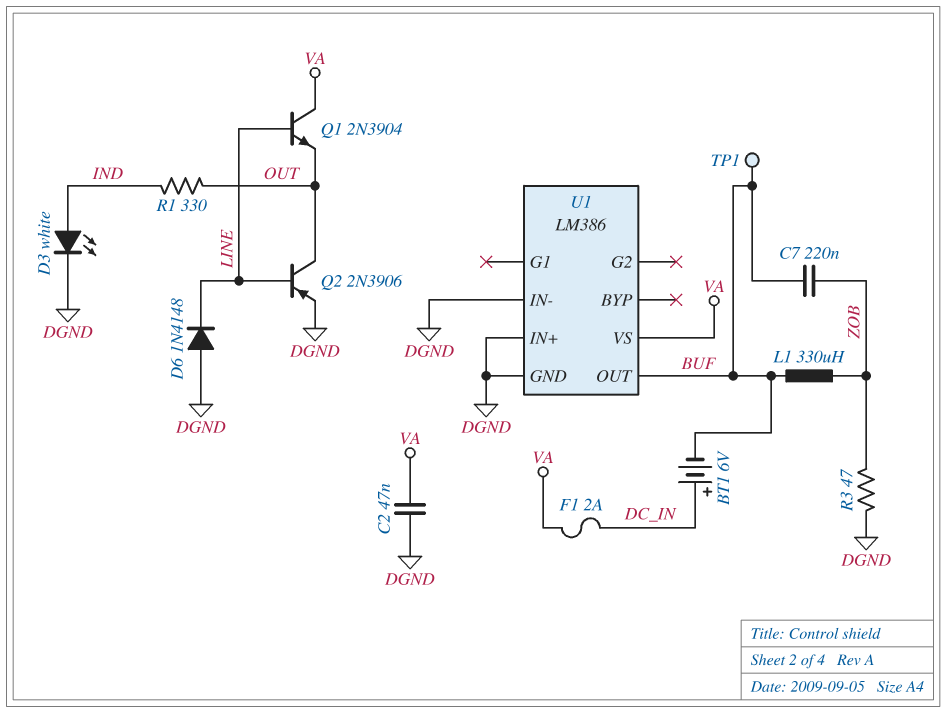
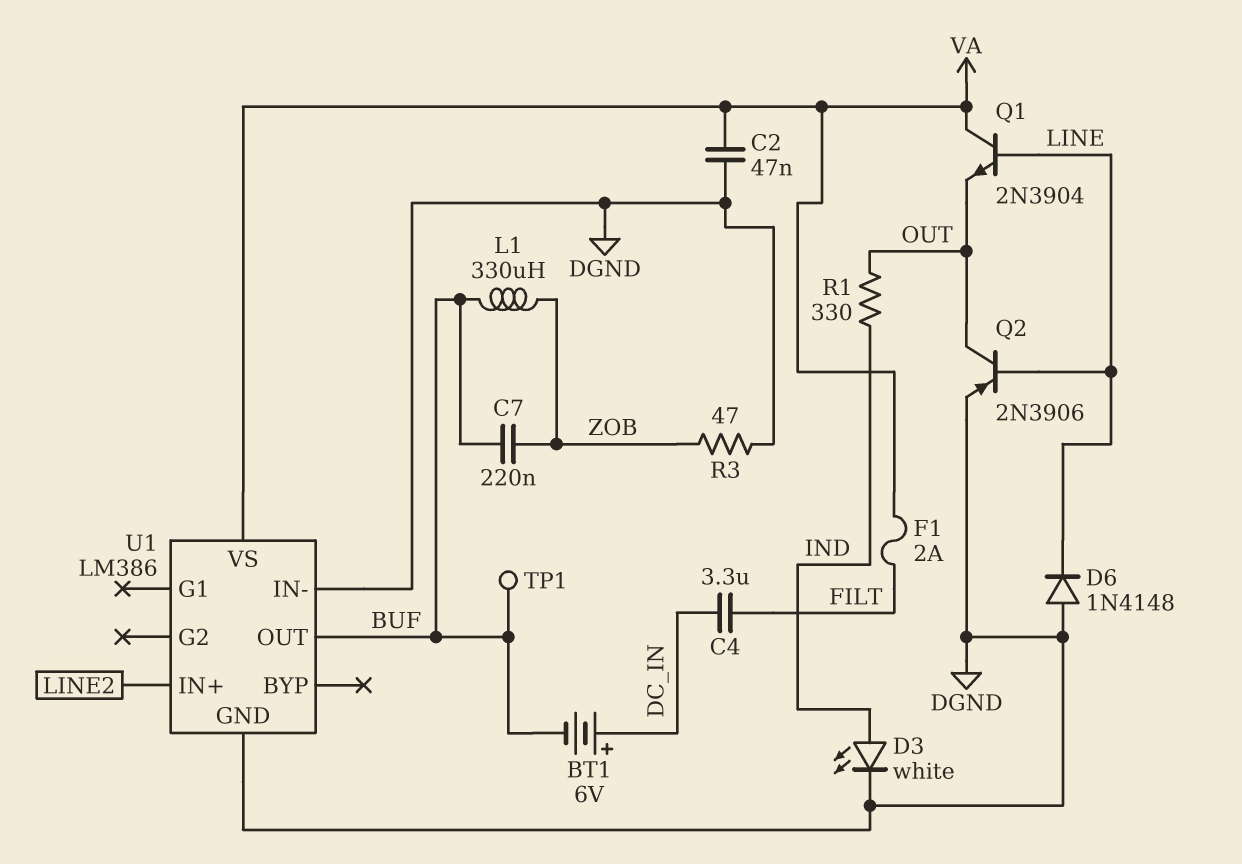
C4: none -> 3.3uF (DC_IN, FILT)
F1: 2A (DC_IN, VA) -> 2A (FILT, VA)
U1 pin IN+: DGND -> LINE2

